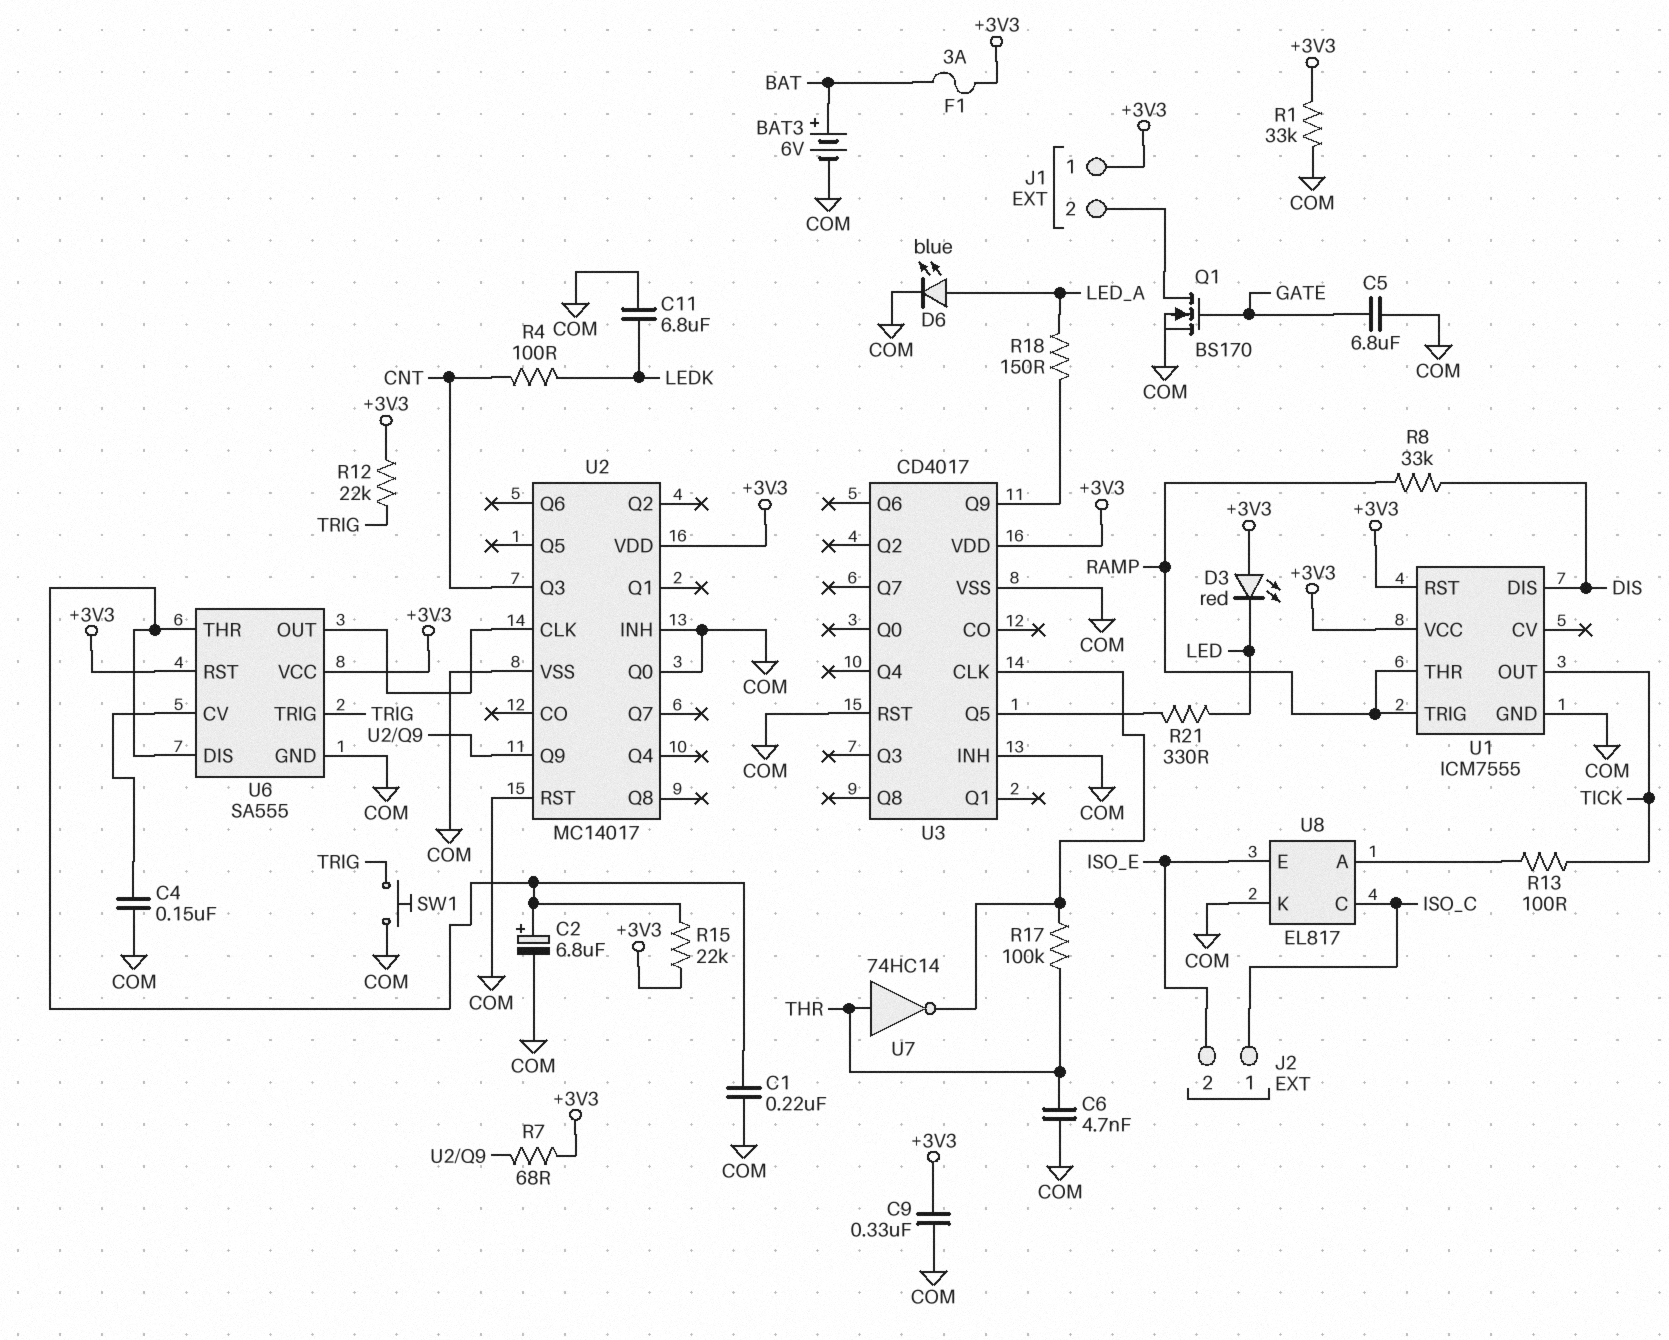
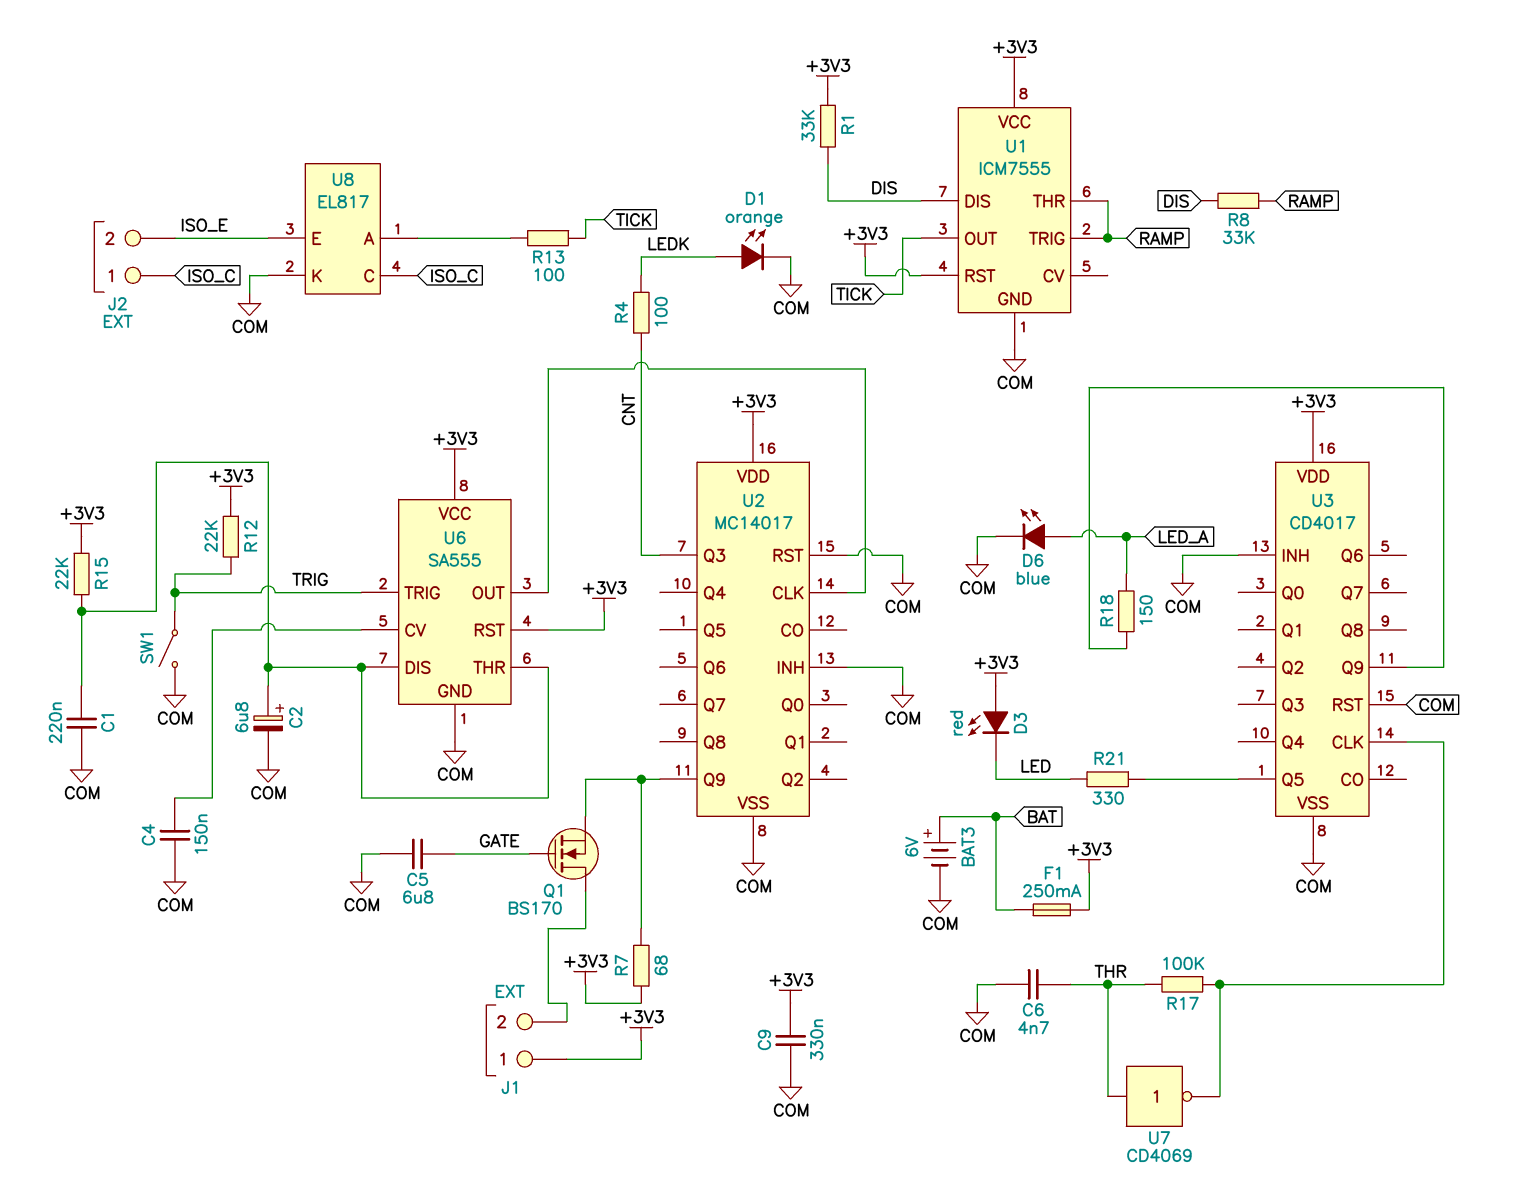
C11: 6.8uF (COM, LEDK) -> none
D1: none -> LED orange (A LEDK, K COM)
F1: 3A (+3V3, BAT) -> 250mA (+3V3, BAT)
Q1: NMOS BS170 (G GATE, D J1/2, S COM) -> NMOS BS170 (G GATE, D J1/2, S U2/Q9)
R1: 33k (+3V3, COM) -> 33k (+3V3, DIS)
SW1: button (COM, TRIG) -> switch (COM, TRIG)
U2 pin Q0: COM -> none
U7: NOT 74HC14 (in THR, out U3/CLK) -> NOT CD4069 (in THR, out U3/CLK)

